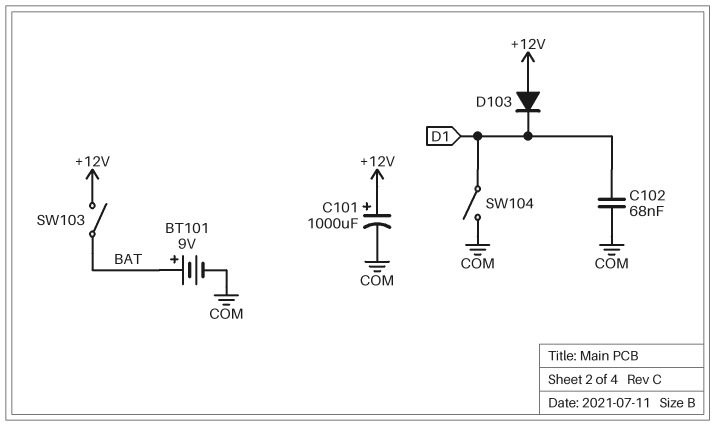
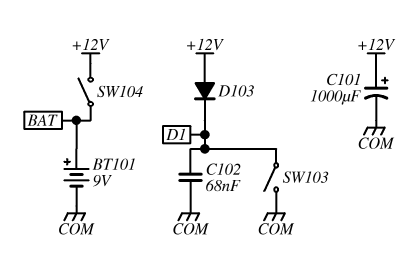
SW103: switch (+12V, BAT) -> switch (COM, D1)
SW104: switch (COM, D1) -> switch (+12V, BAT)

